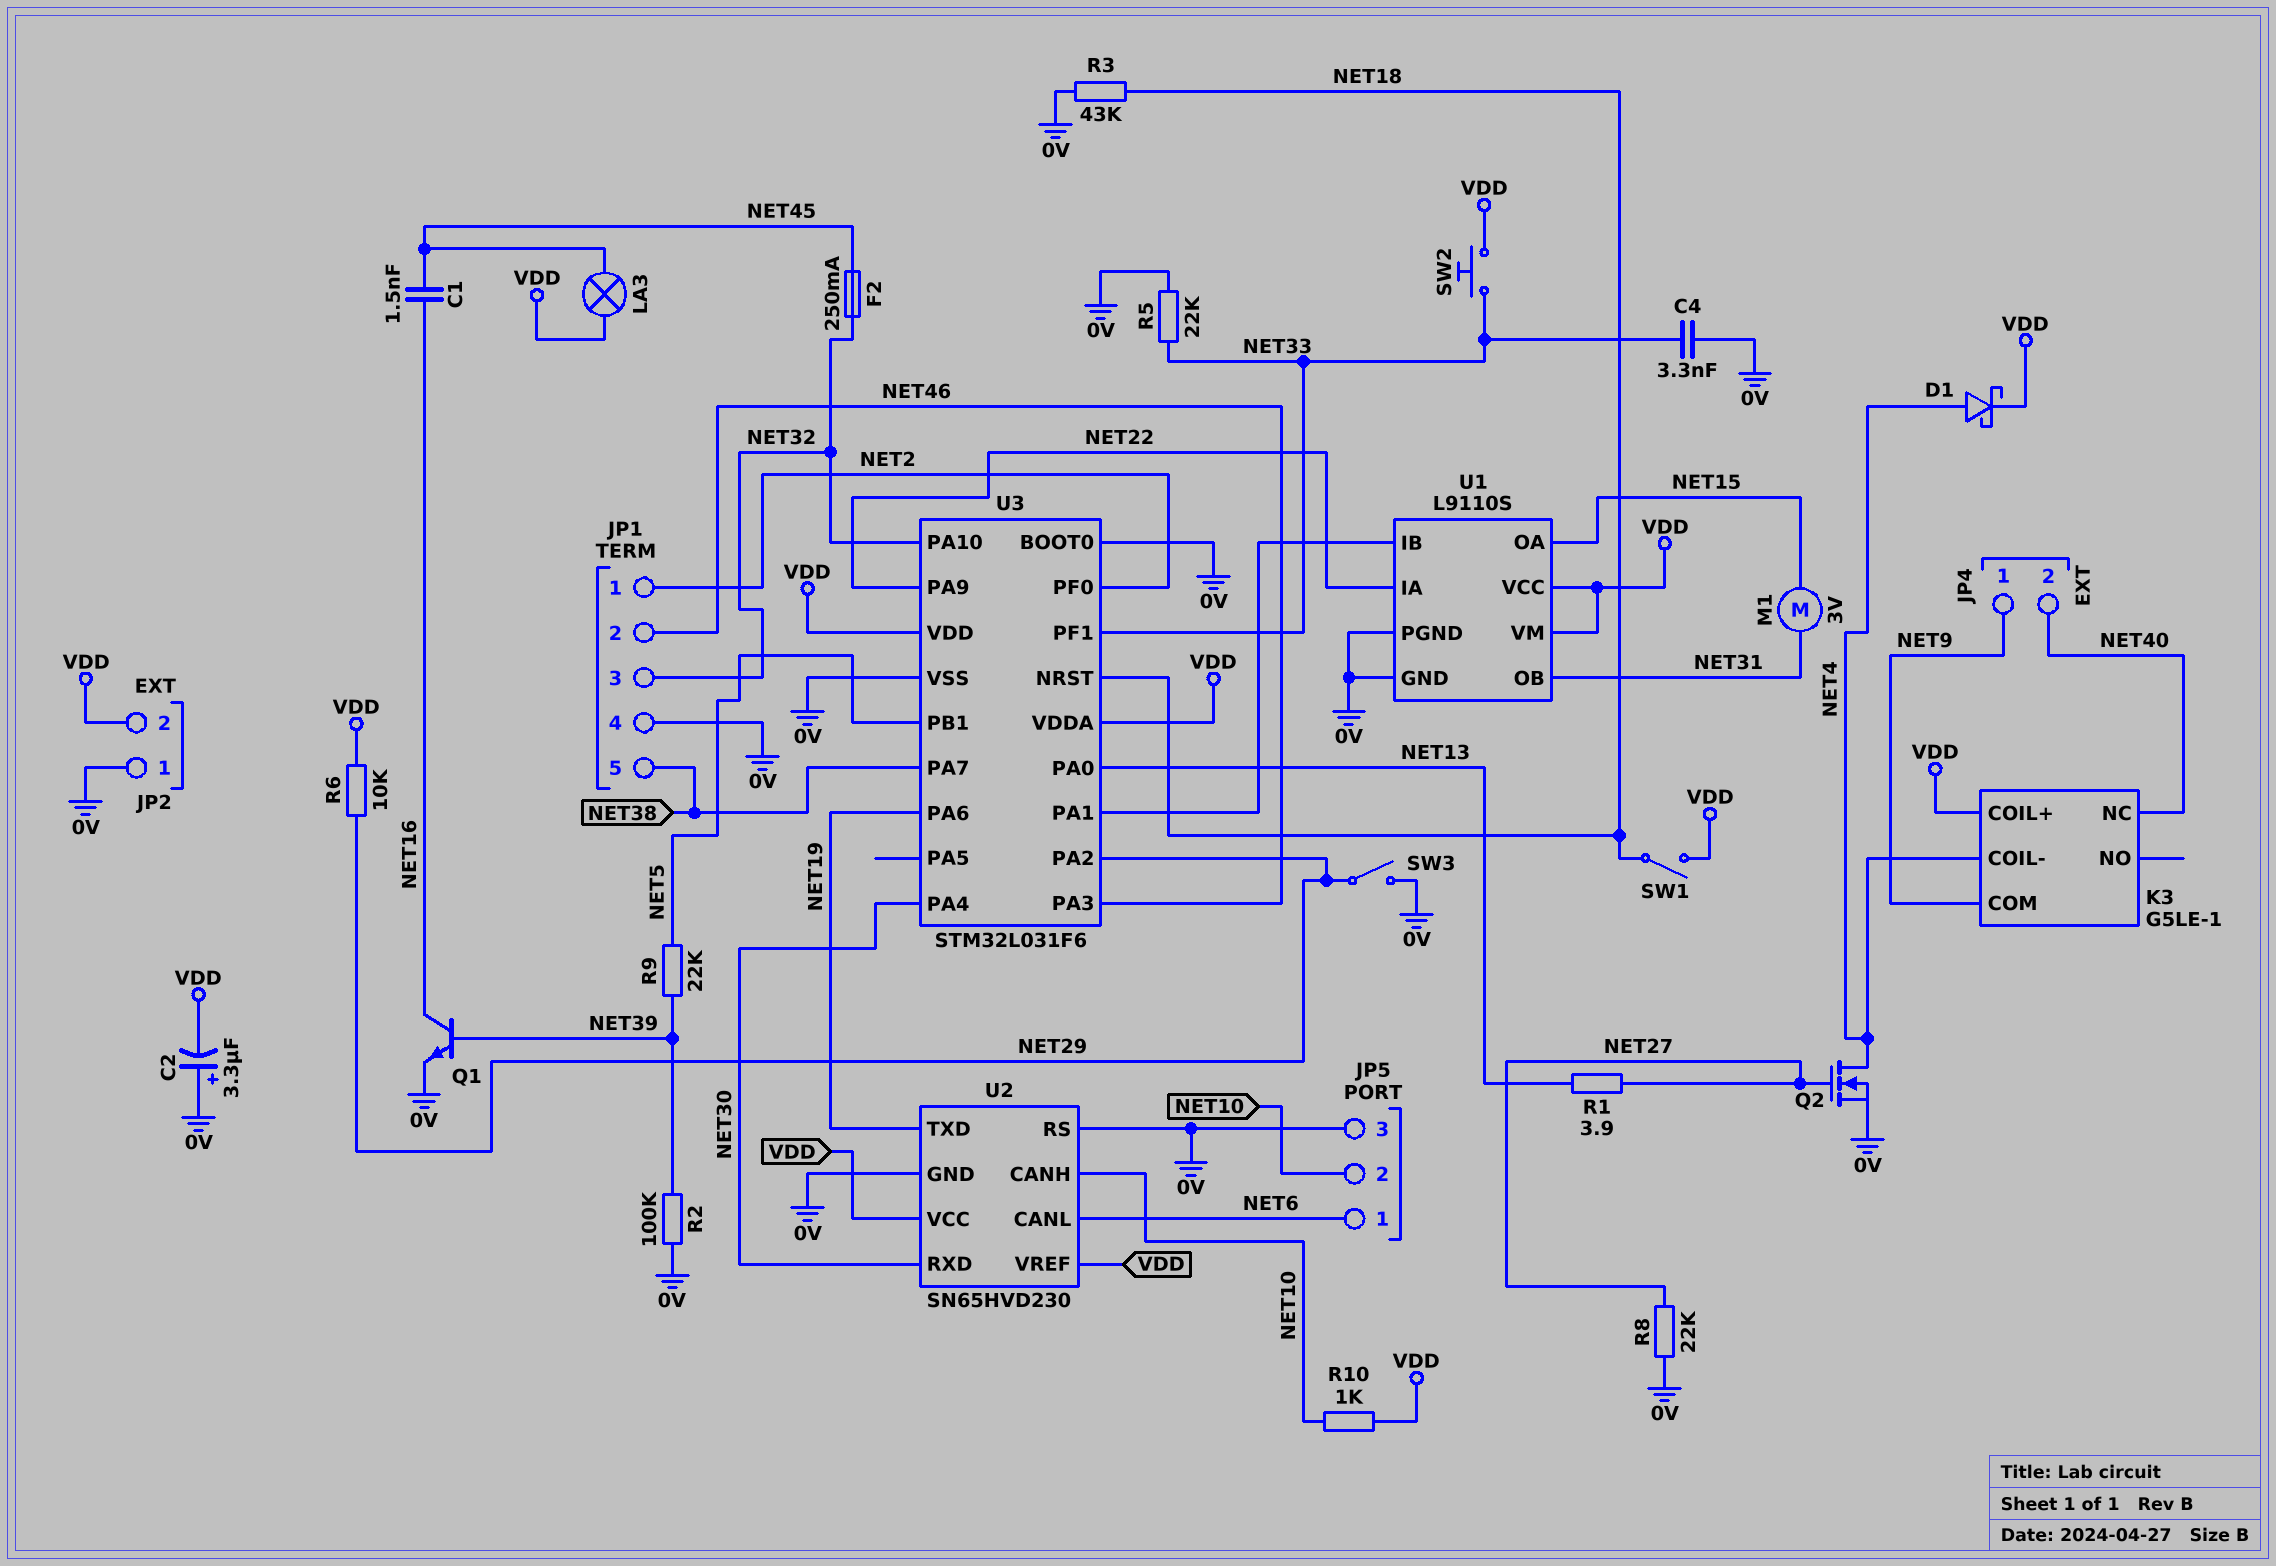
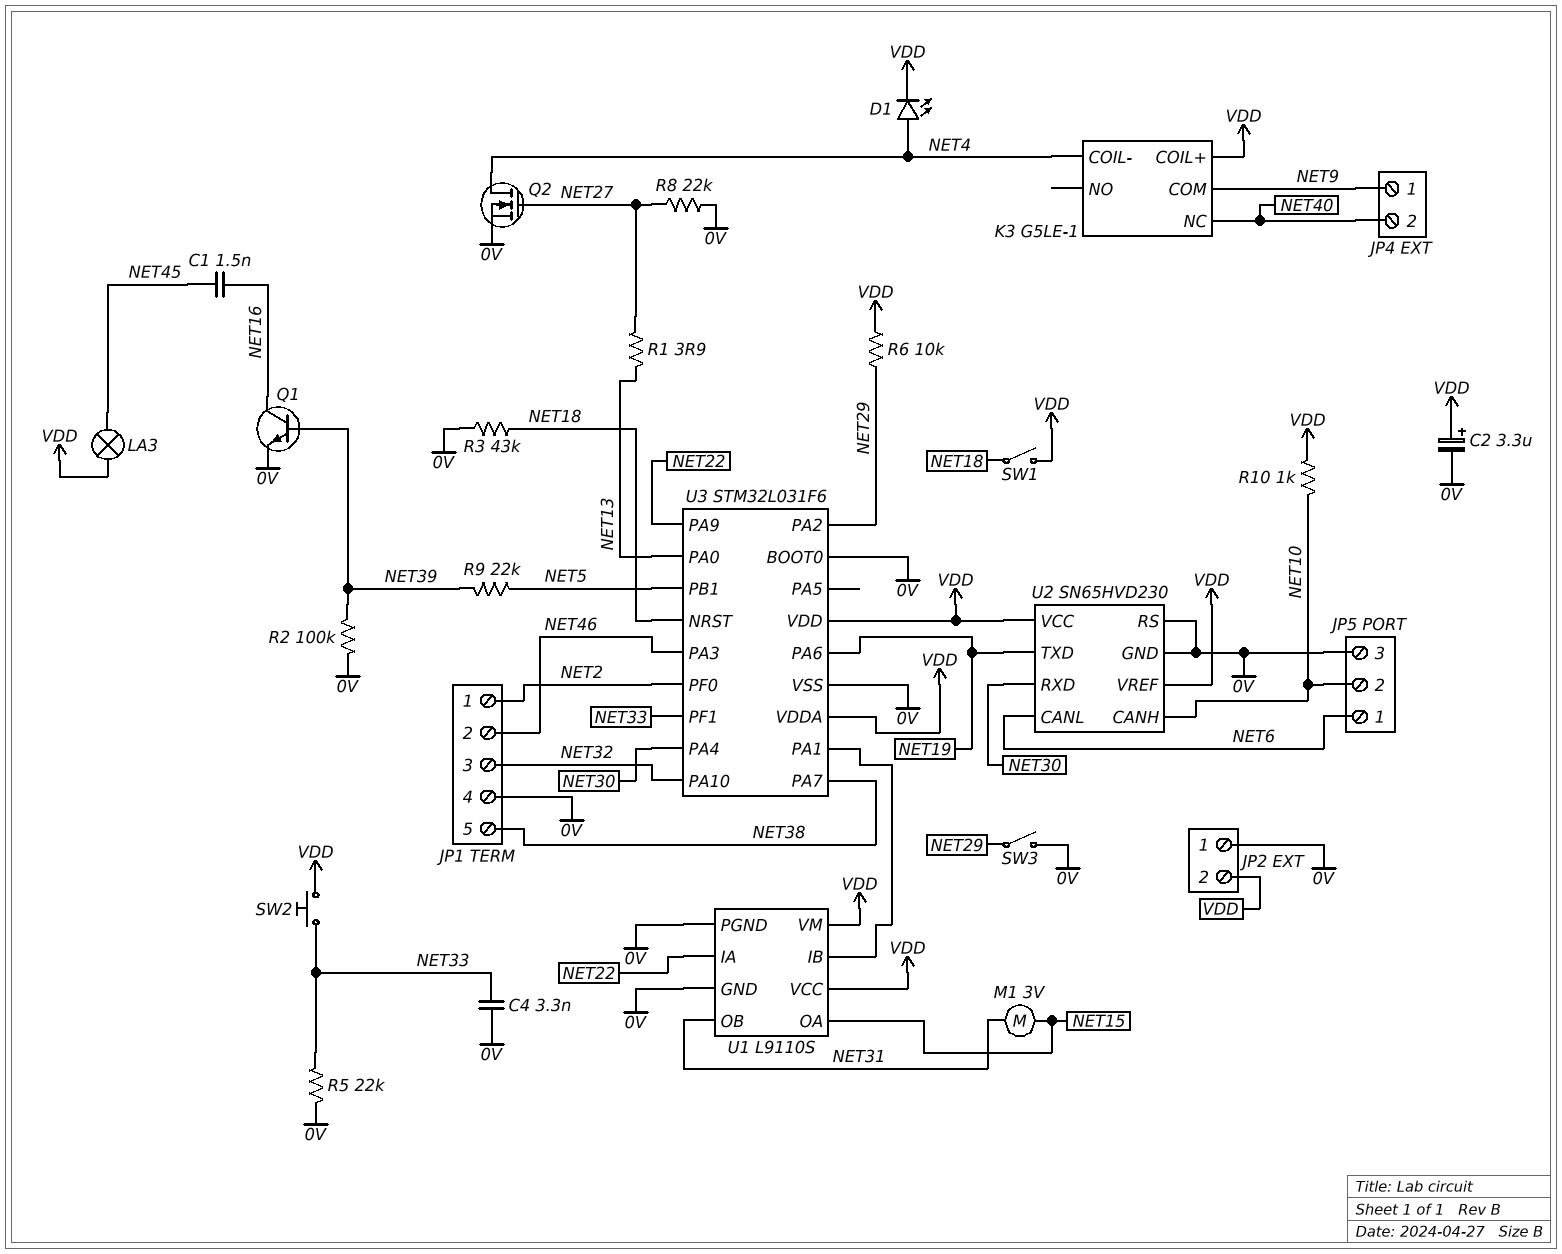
C2: 3.3uF (plus 0V, minus VDD) -> 3.3uF (plus VDD, minus 0V)
D1: schottky (A NET4, K VDD) -> LED (A NET4, K VDD)
F2: 250mA (NET32, NET45) -> none

